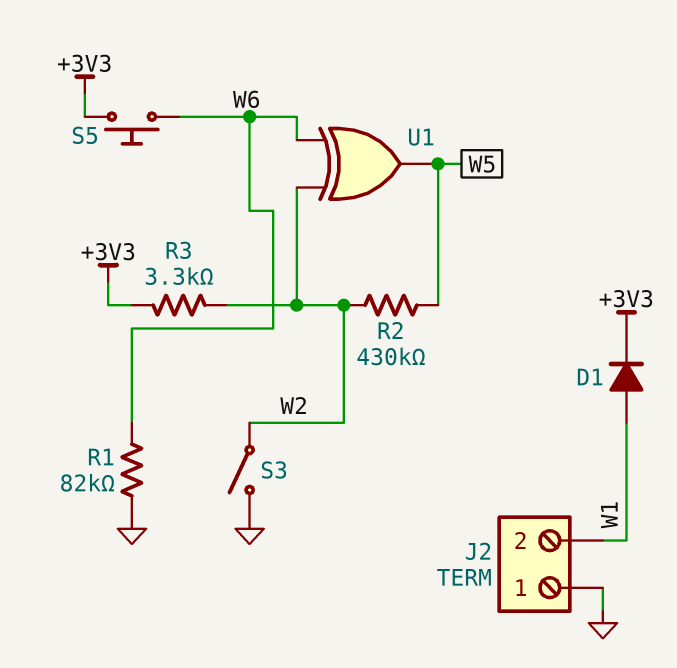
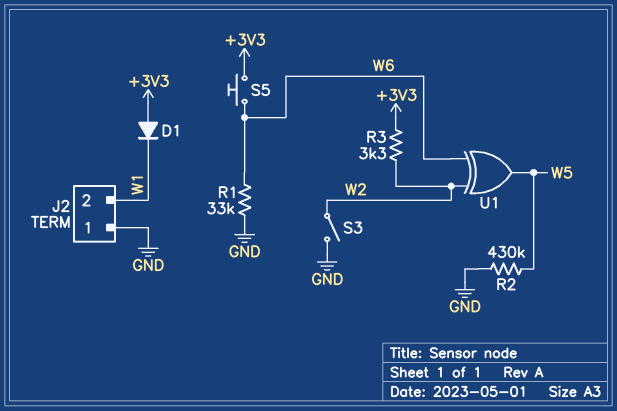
D1: diode (A W1, K +3V3) -> diode (A +3V3, K W1)
R1: 82k (GND, W6) -> 33k (GND, W6)
R2: 430k (W2, W5) -> 430k (GND, W5)

